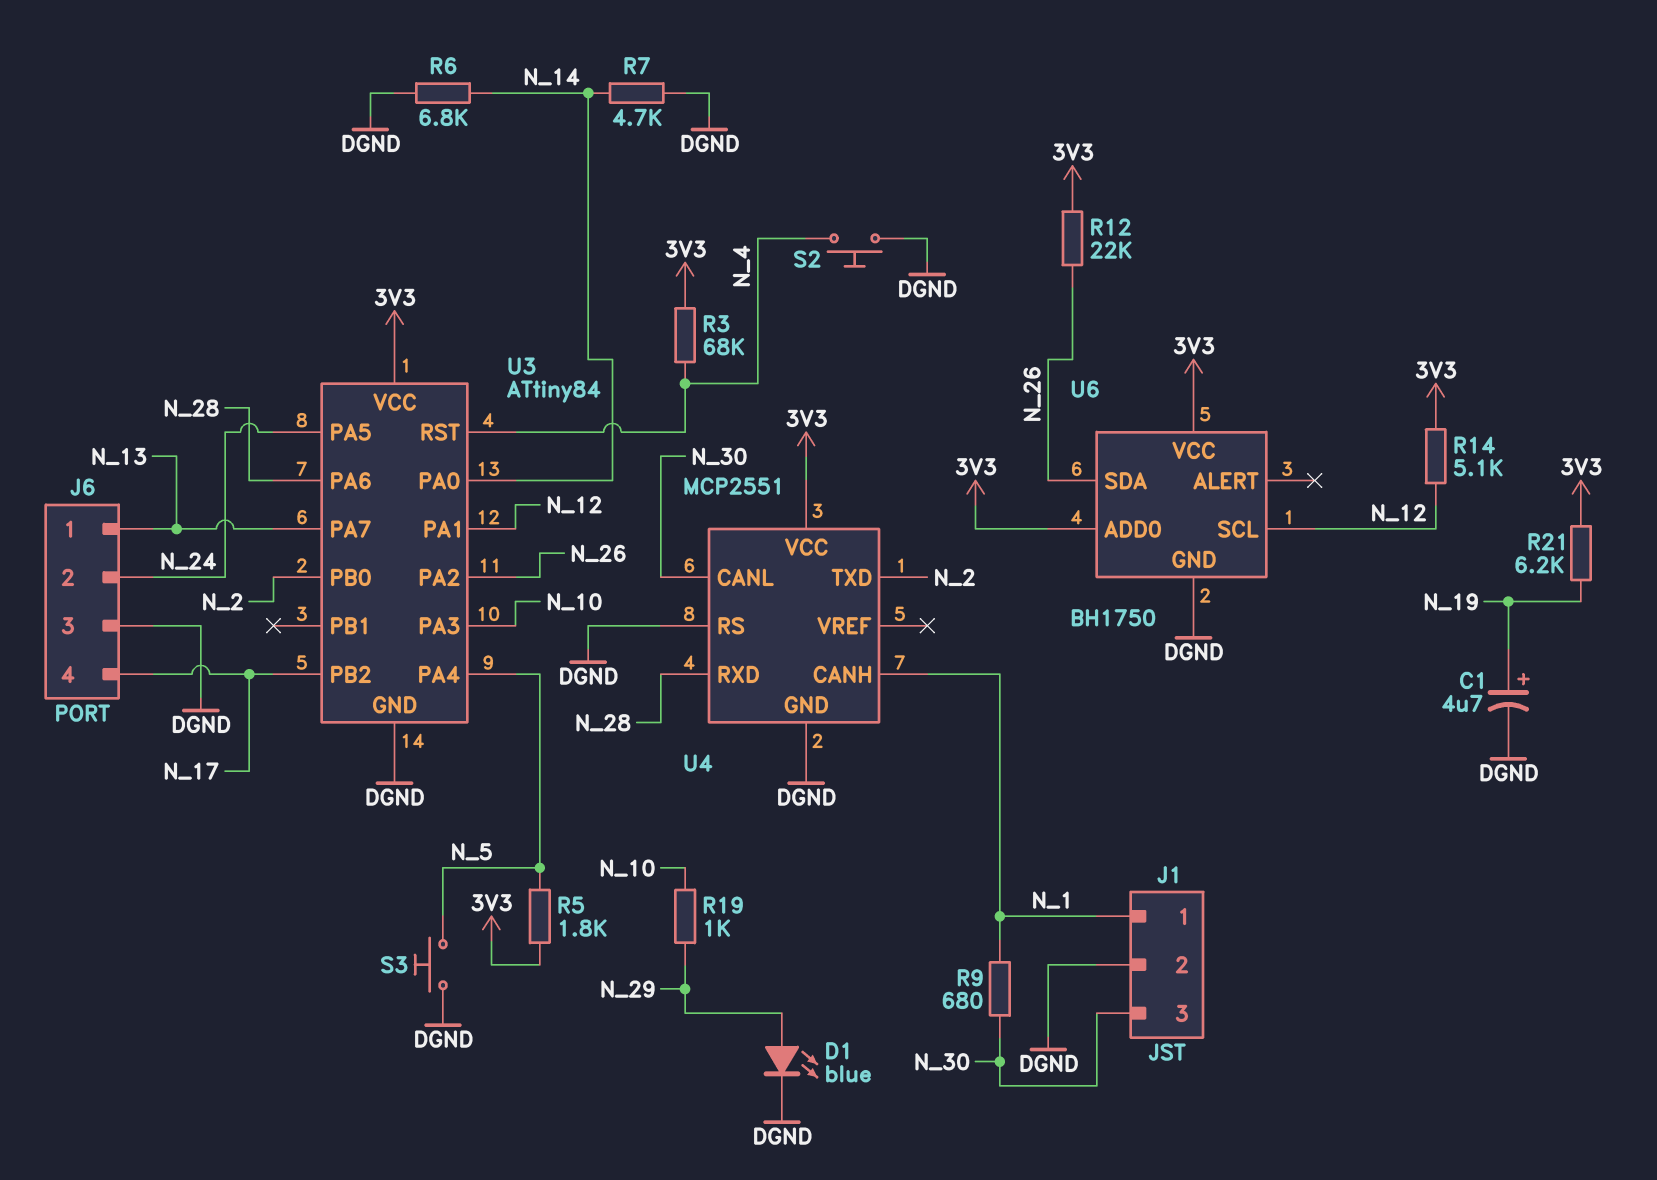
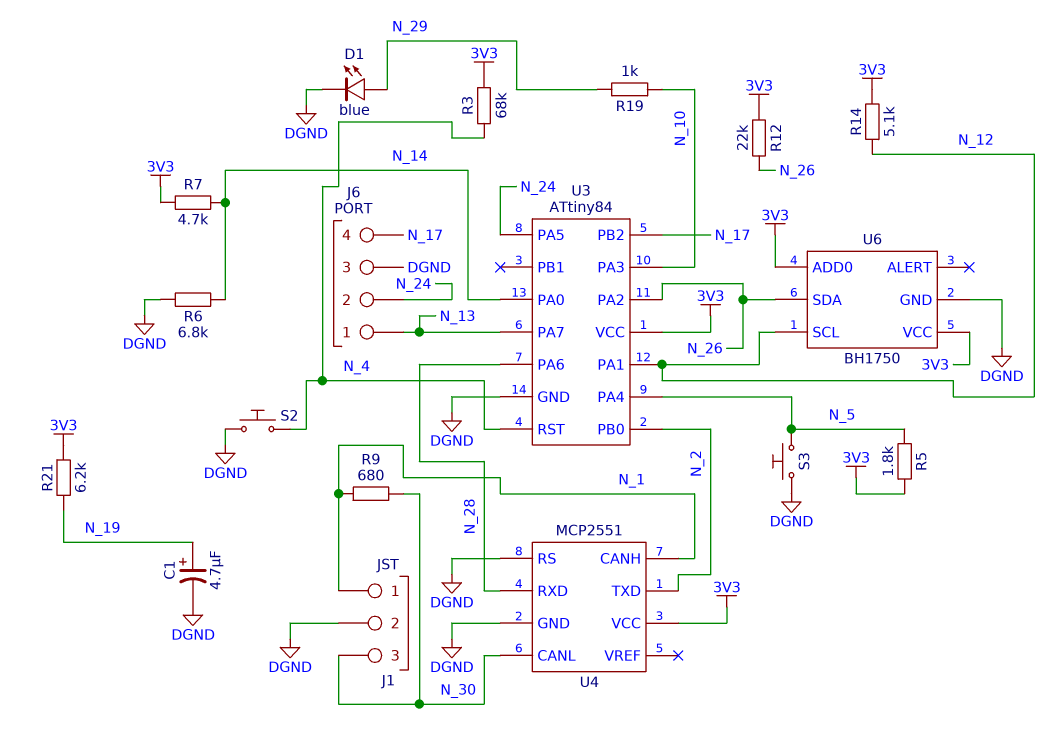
R7: 4.7k (DGND, N_14) -> 4.7k (3V3, N_14)

